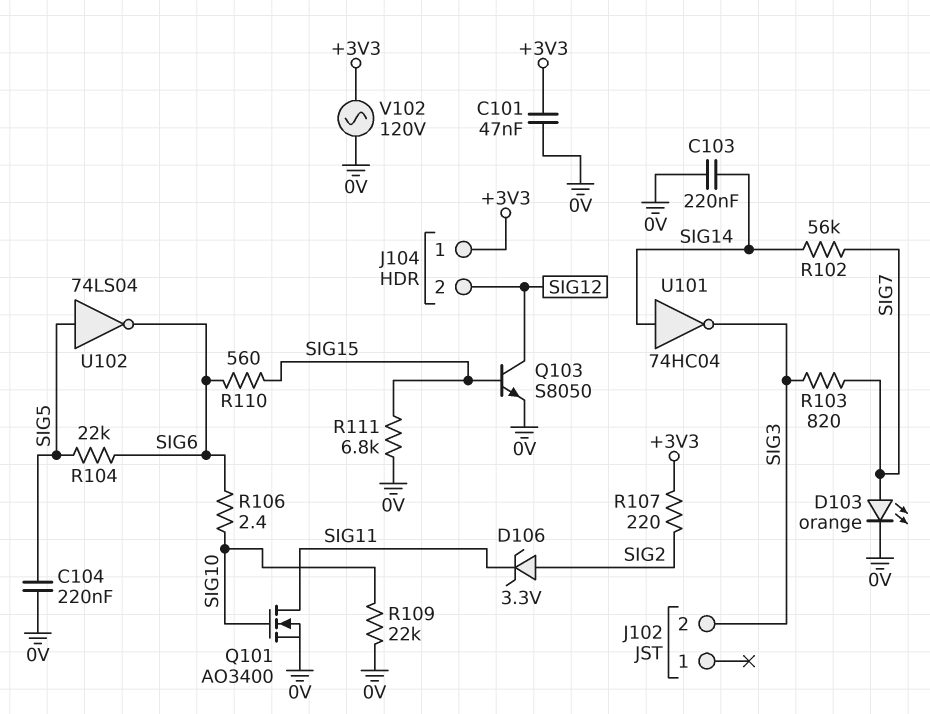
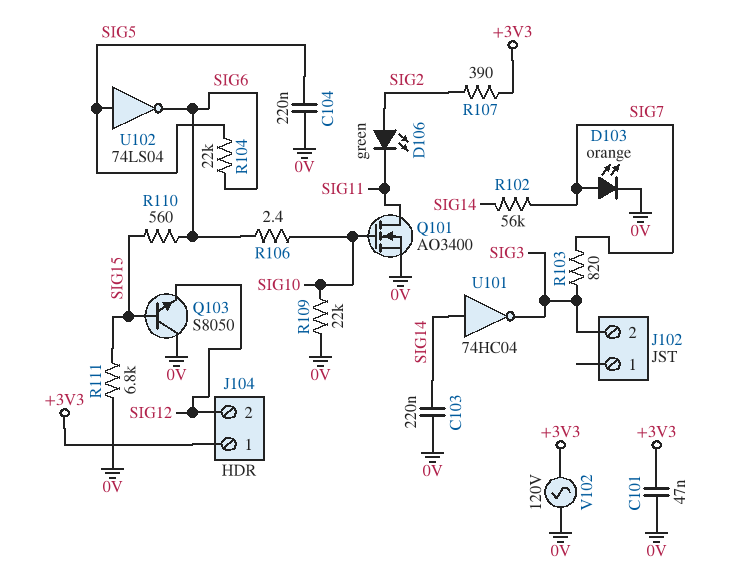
D106: zener 3.3V (A SIG2, K SIG11) -> LED green (A SIG2, K SIG11)
Q103: NPN S8050 (B SIG15, C SIG12, E 0V) -> NPN S8050 (B SIG15, C 0V, E SIG12)
R107: 220 (+3V3, SIG2) -> 390 (+3V3, SIG2)

